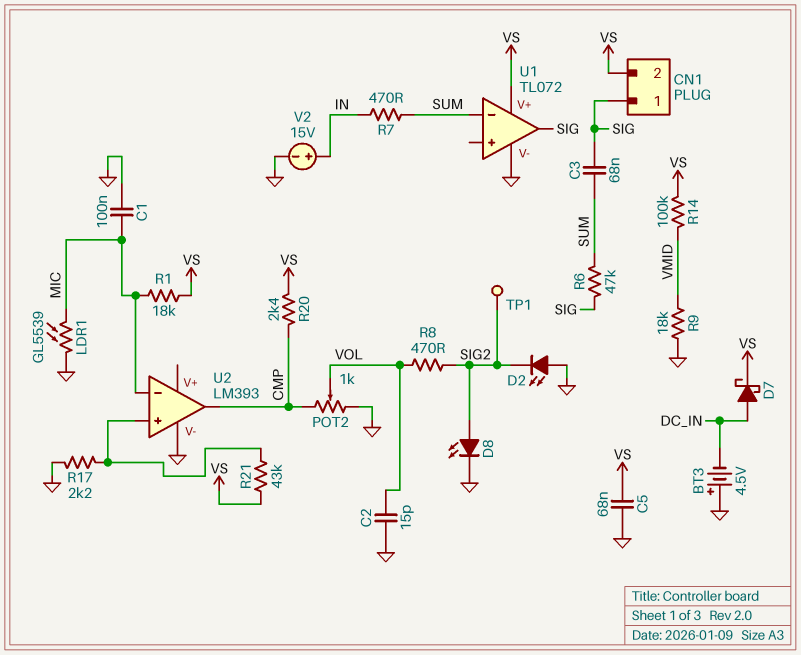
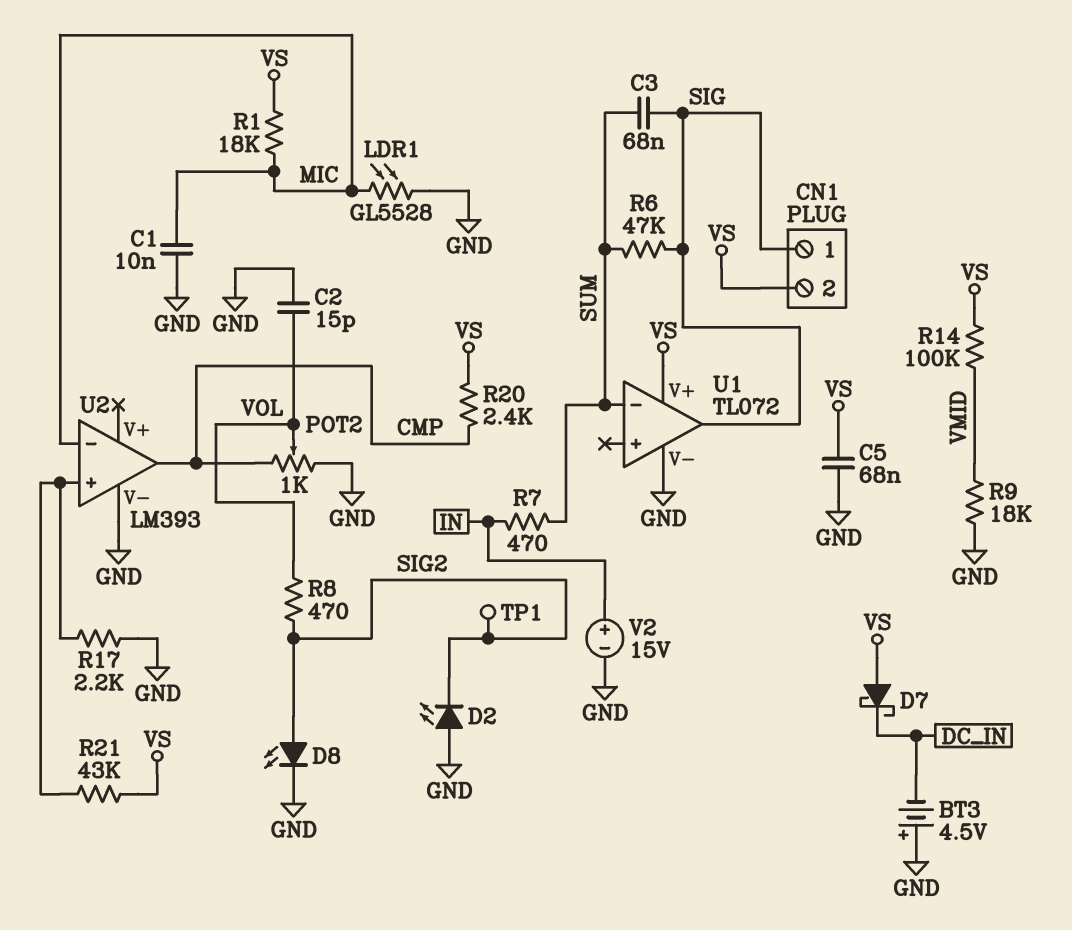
C1: 100nF (GND, MIC) -> 10nF (GND, MIC)
D7: schottky (A DC_IN, K VS) -> schottky (A VS, K DC_IN)
LDR1: GL5539 (GND, MIC) -> GL5528 (GND, MIC)

